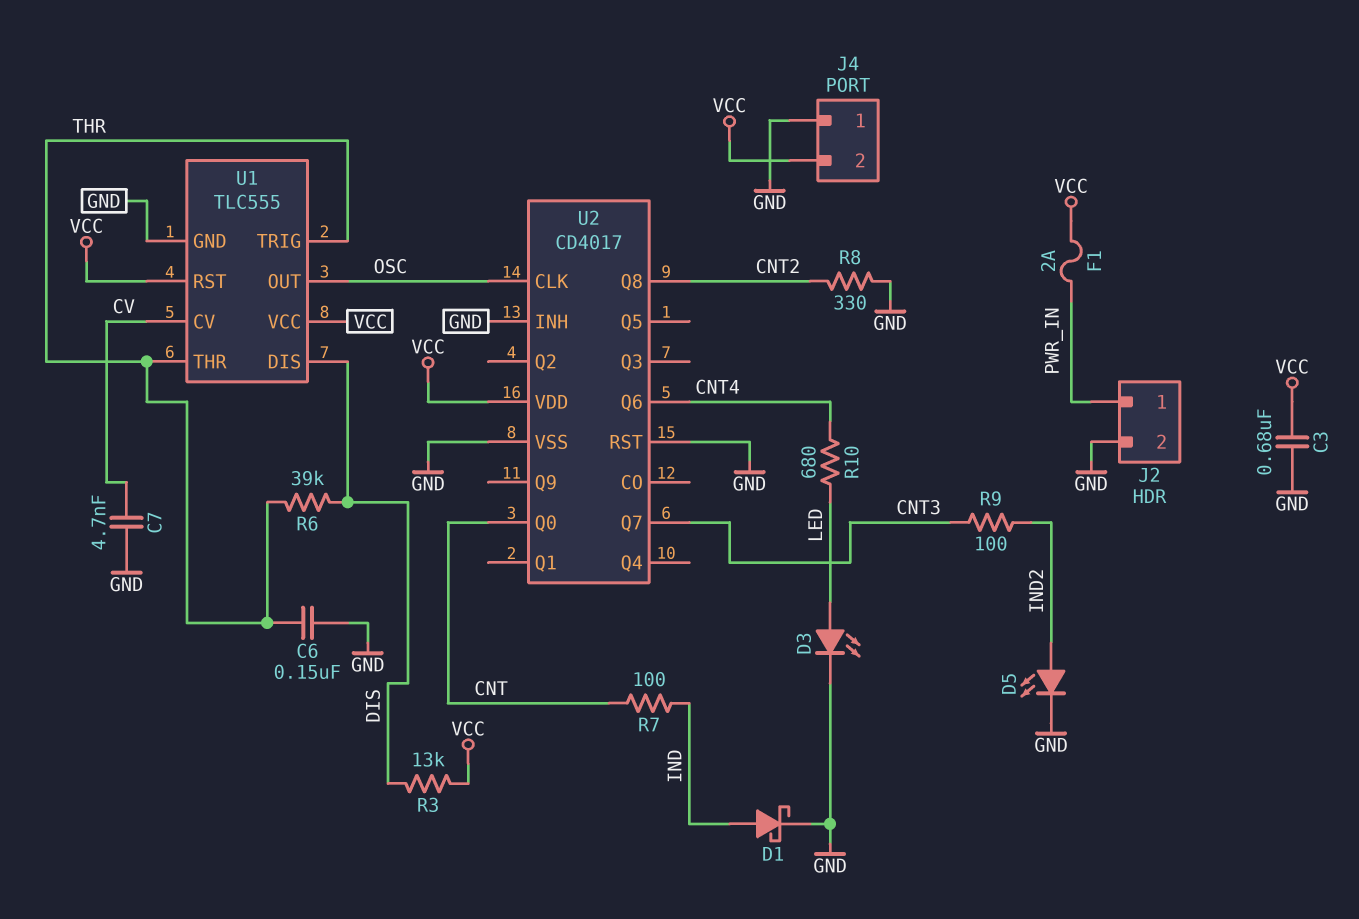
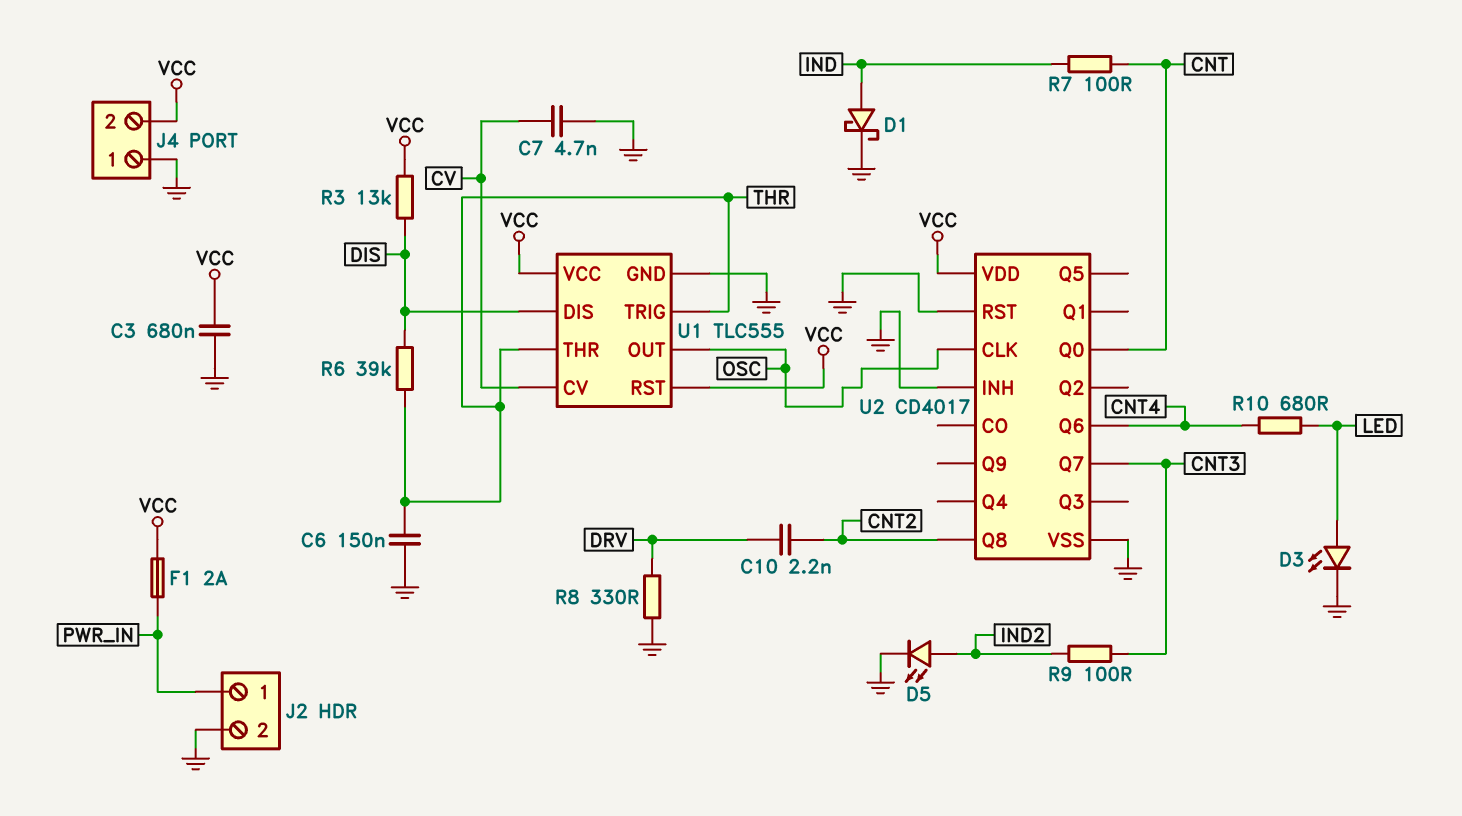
C10: none -> 2.2nF (CNT2, DRV)
R8: 330 (CNT2, GND) -> 330 (DRV, GND)

